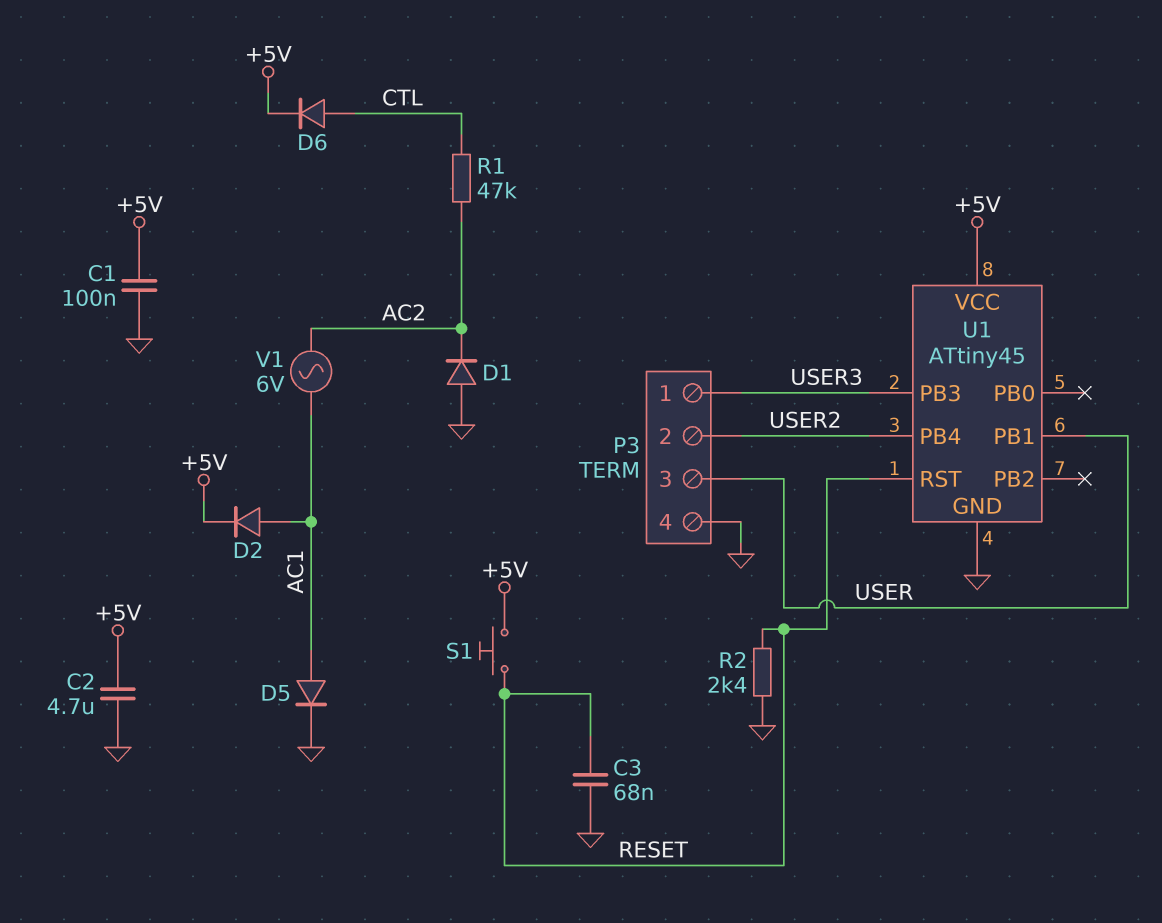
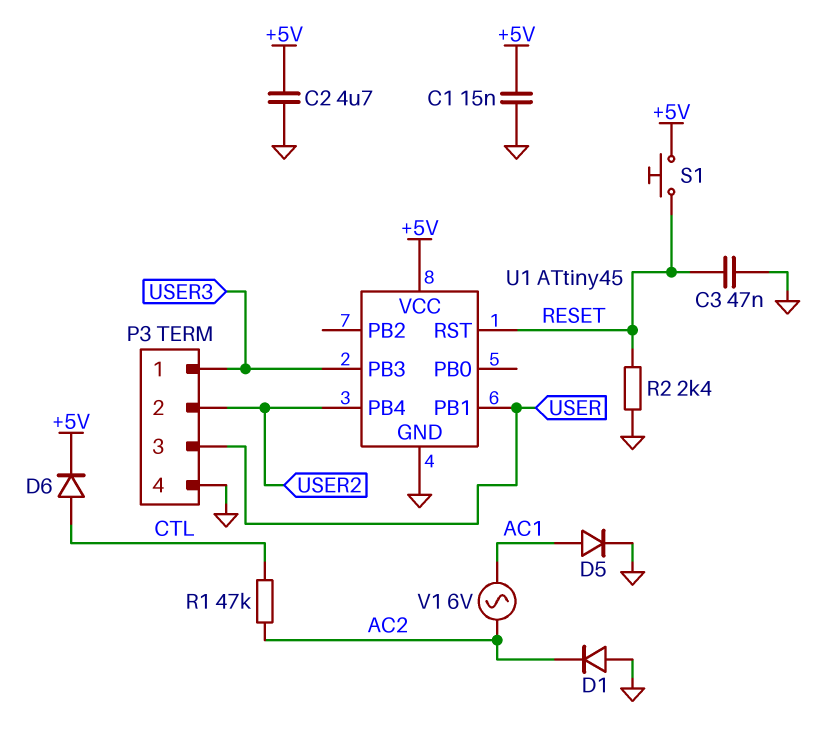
C1: 100nF (+5V, GND) -> 15nF (+5V, GND)
C3: 68nF (GND, RESET) -> 47nF (GND, RESET)
D2: diode (A AC1, K +5V) -> none

